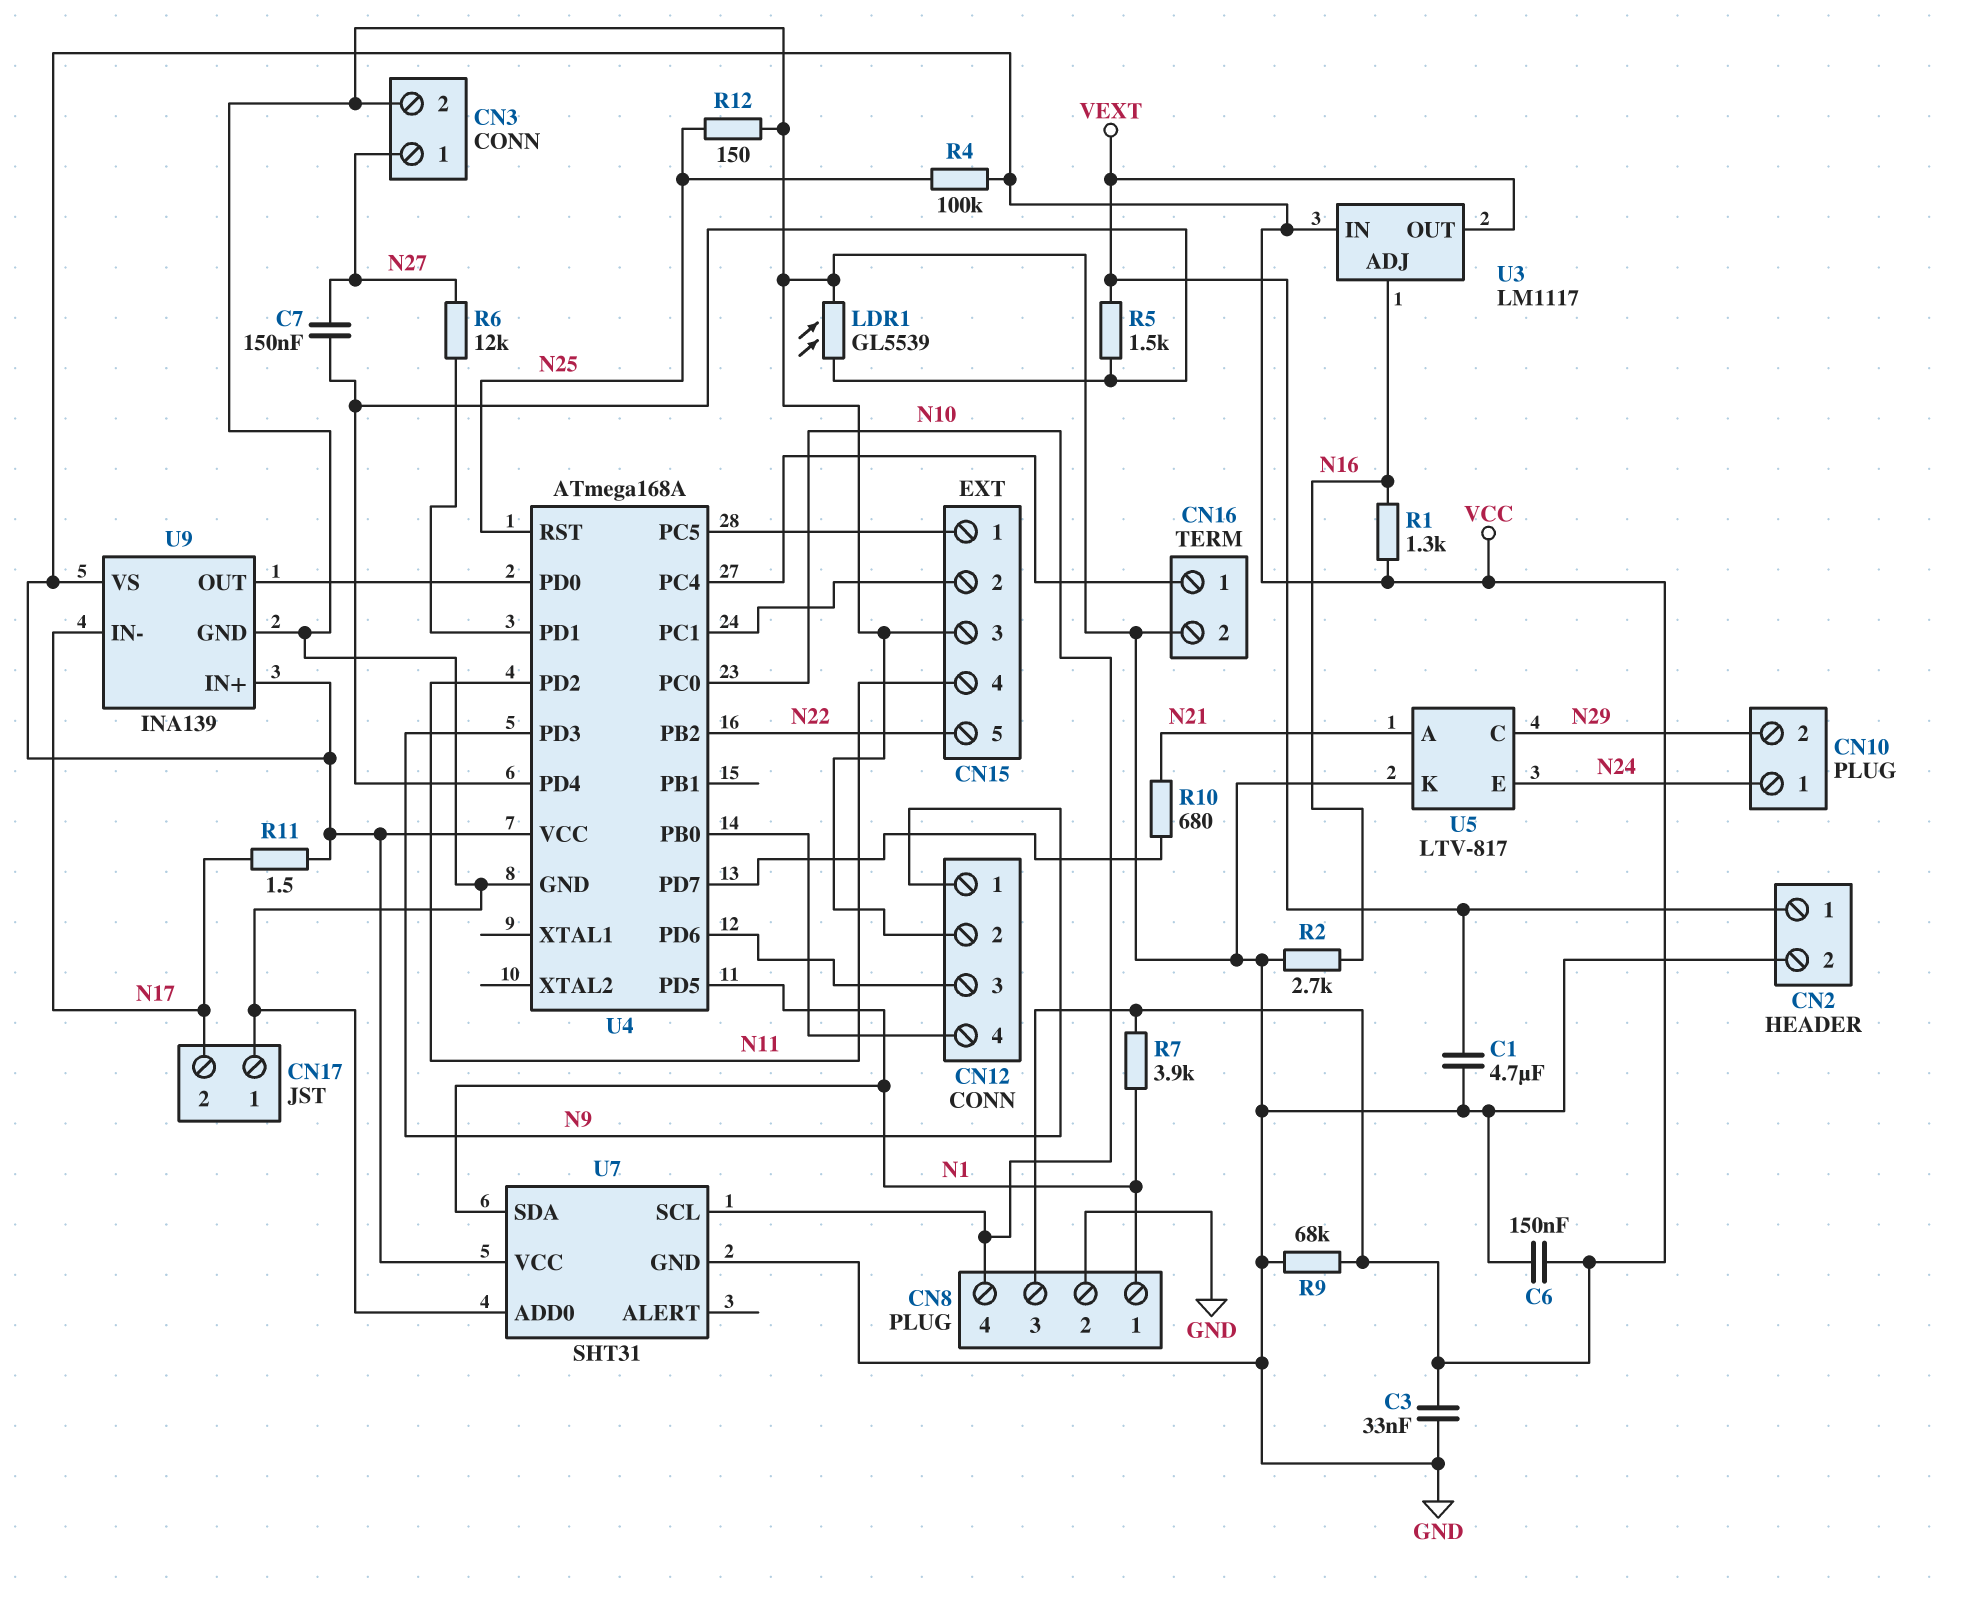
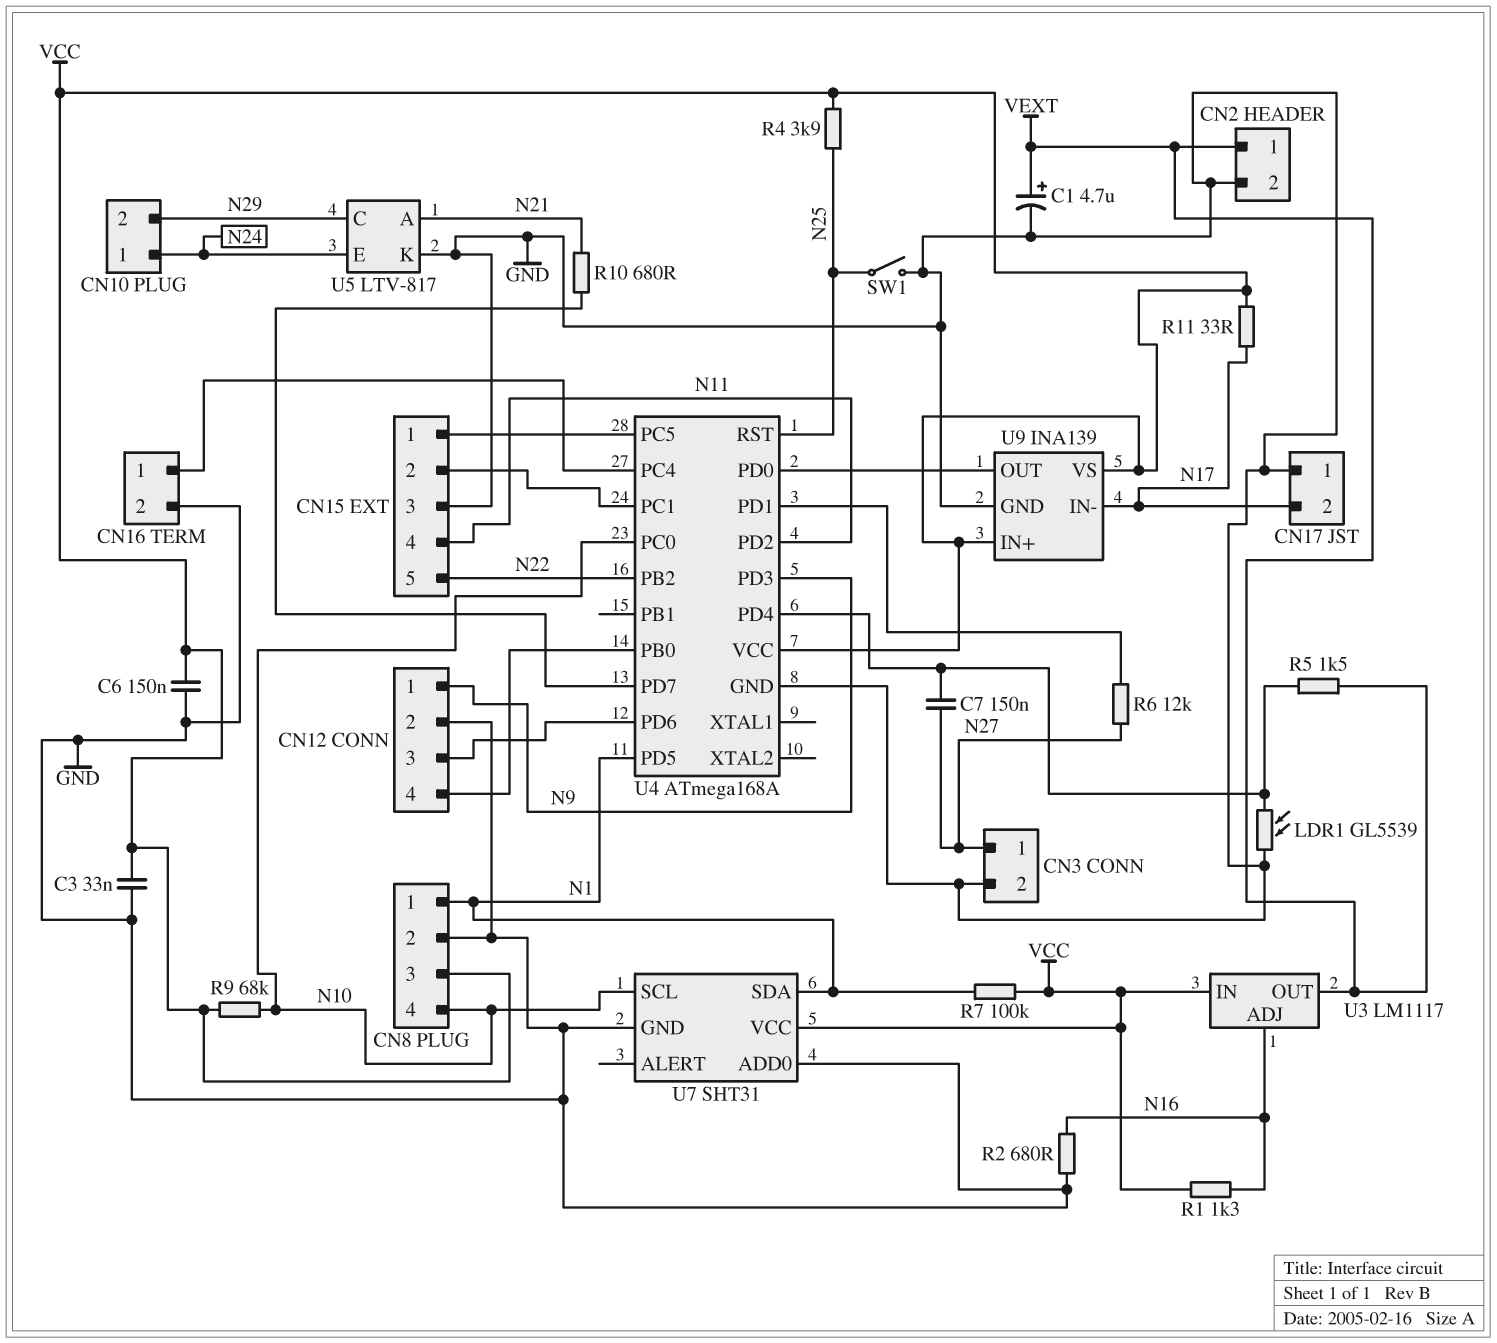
C1: 4.7uF (GND, VEXT) -> 4.7uF (plus VEXT, minus GND)
R2: 2.7k (GND, N16) -> 680 (GND, N16)
R4: 100k (N25, VCC) -> 3.9k (N25, VCC)
R7: 3.9k (N1, VCC) -> 100k (N1, VCC)
R9: 68k (GND, VCC) -> 68k (N10, VCC)
R11: 1.5 (N17, VCC) -> 33 (N17, VCC)
R12: 150 (GND, N25) -> none
SW1: none -> switch (GND, N25)

